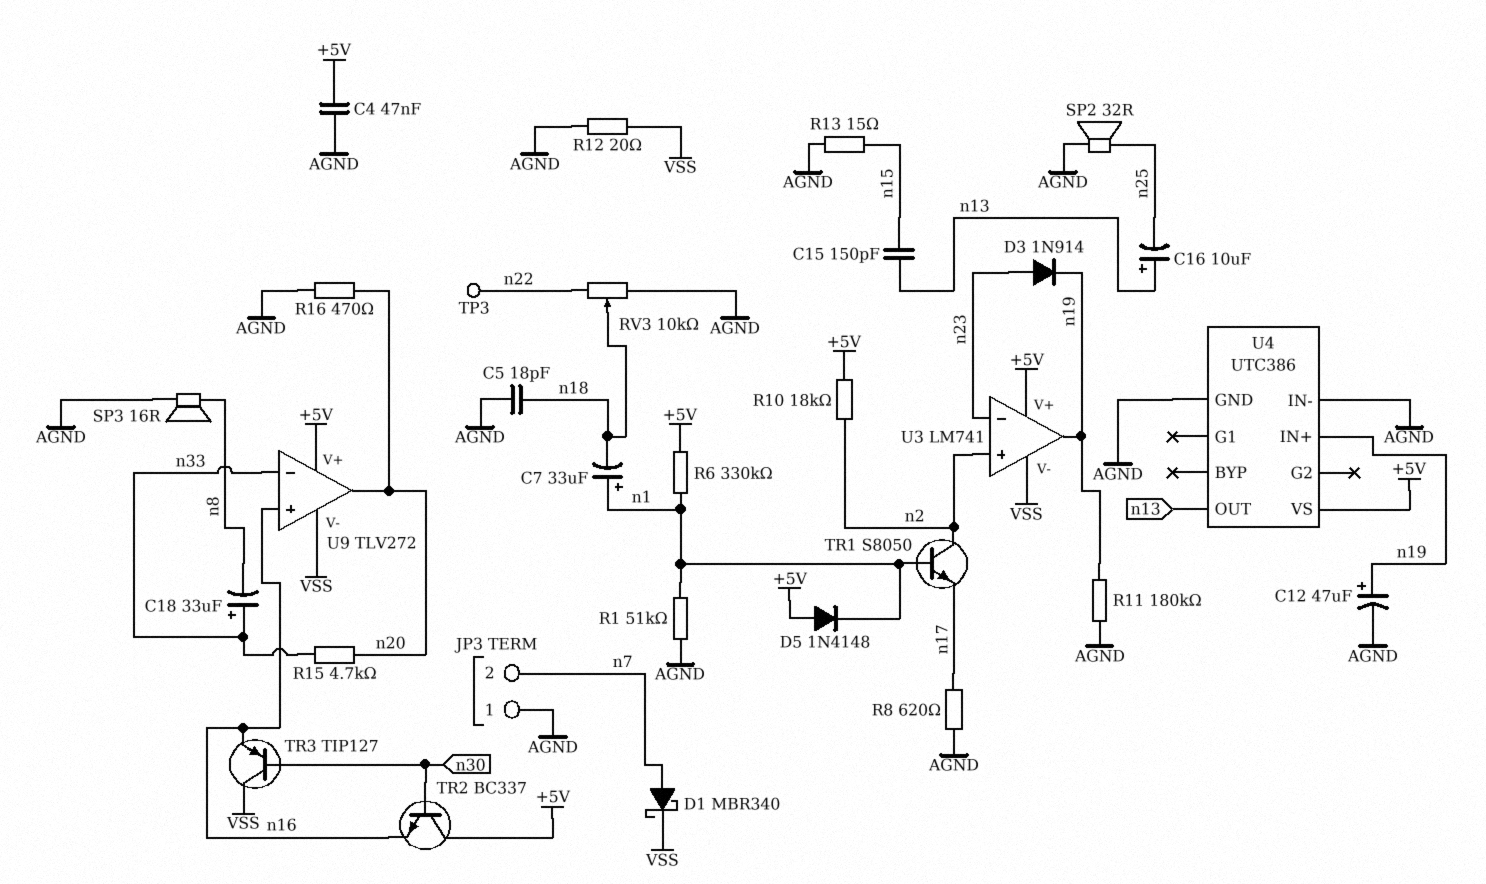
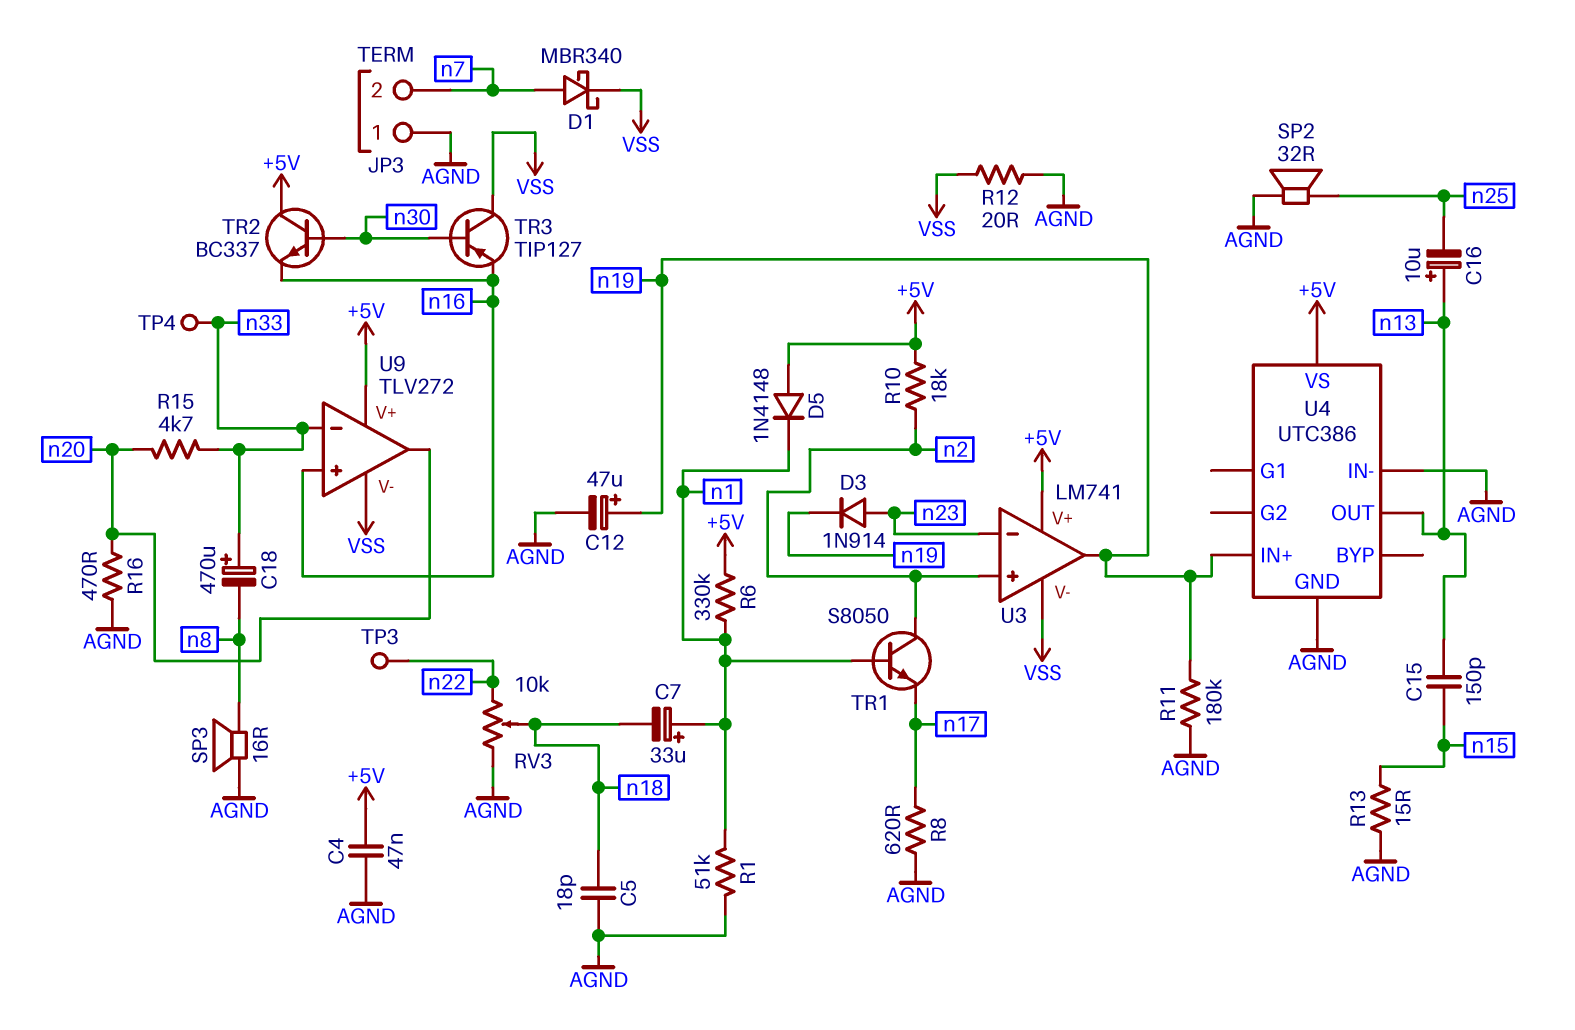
C18: 33uF (plus n33, minus n8) -> 470uF (plus n33, minus n8)
TP4: none -> test point (n33)

